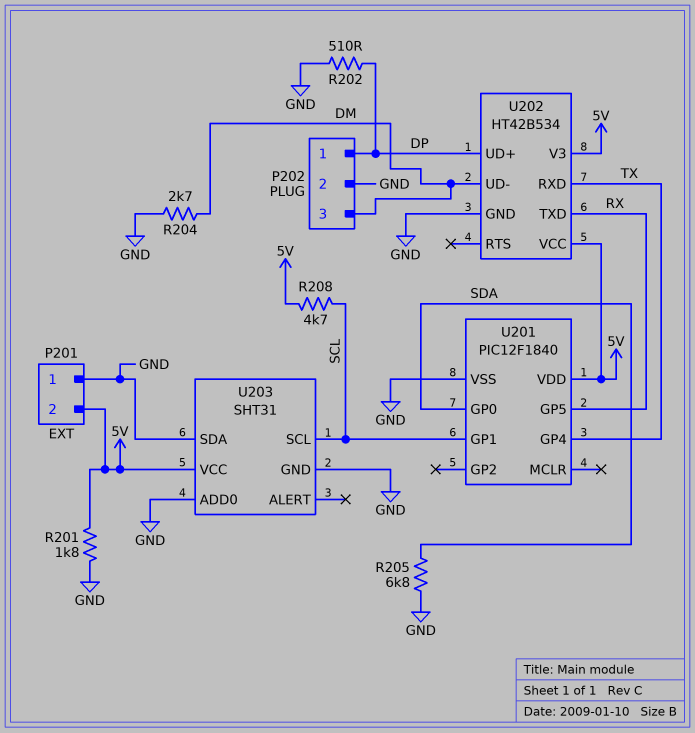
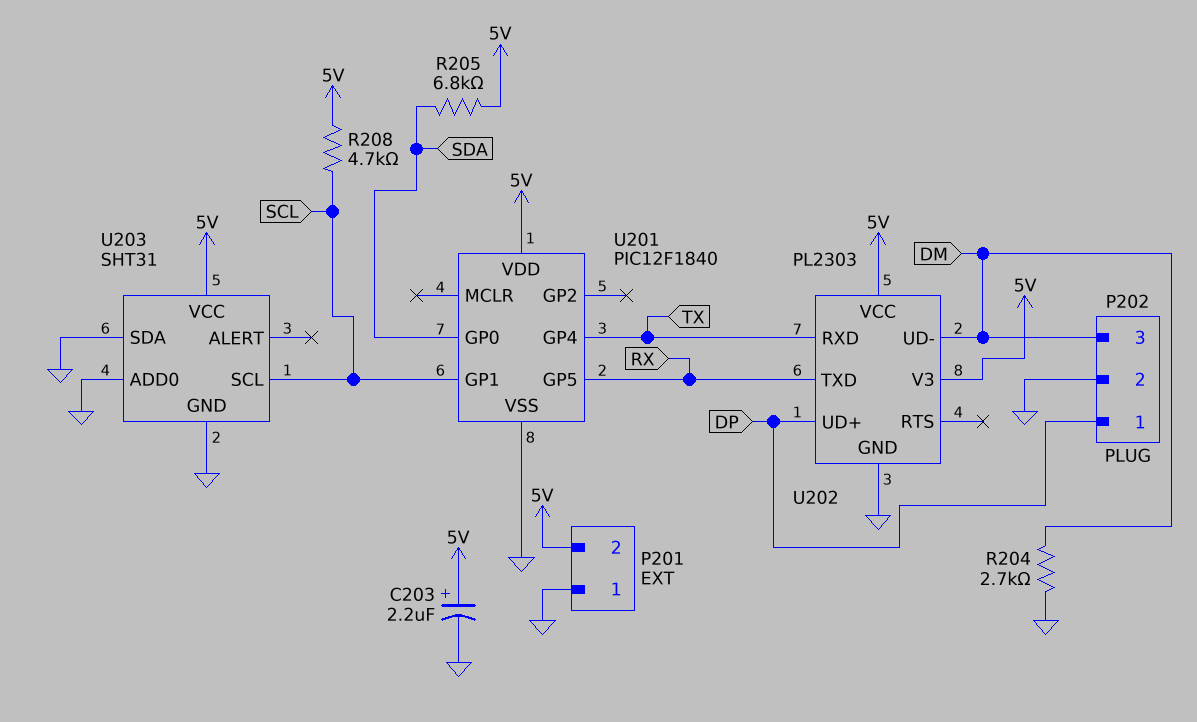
C203: none -> 2.2uF (plus 5V, minus GND)
R201: 1.8k (5V, GND) -> none
R202: 510 (DP, GND) -> none
R205: 6.8k (GND, SDA) -> 6.8k (5V, SDA)
U202: HT42B534 -> PL2303

